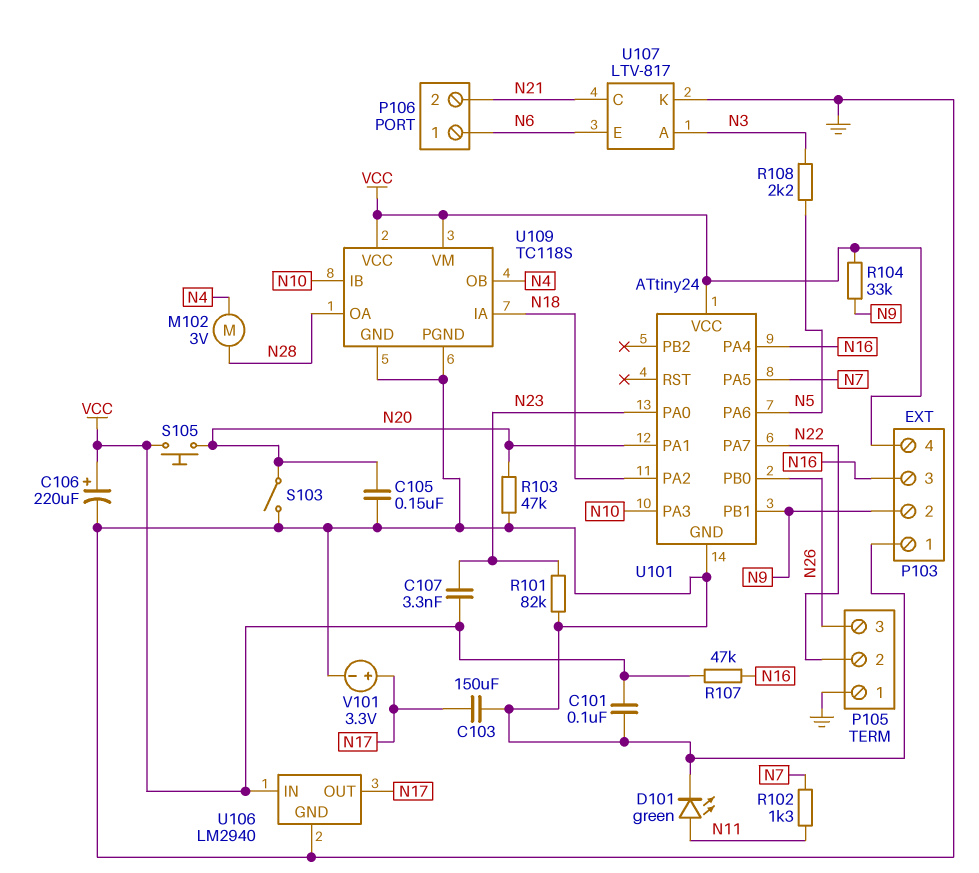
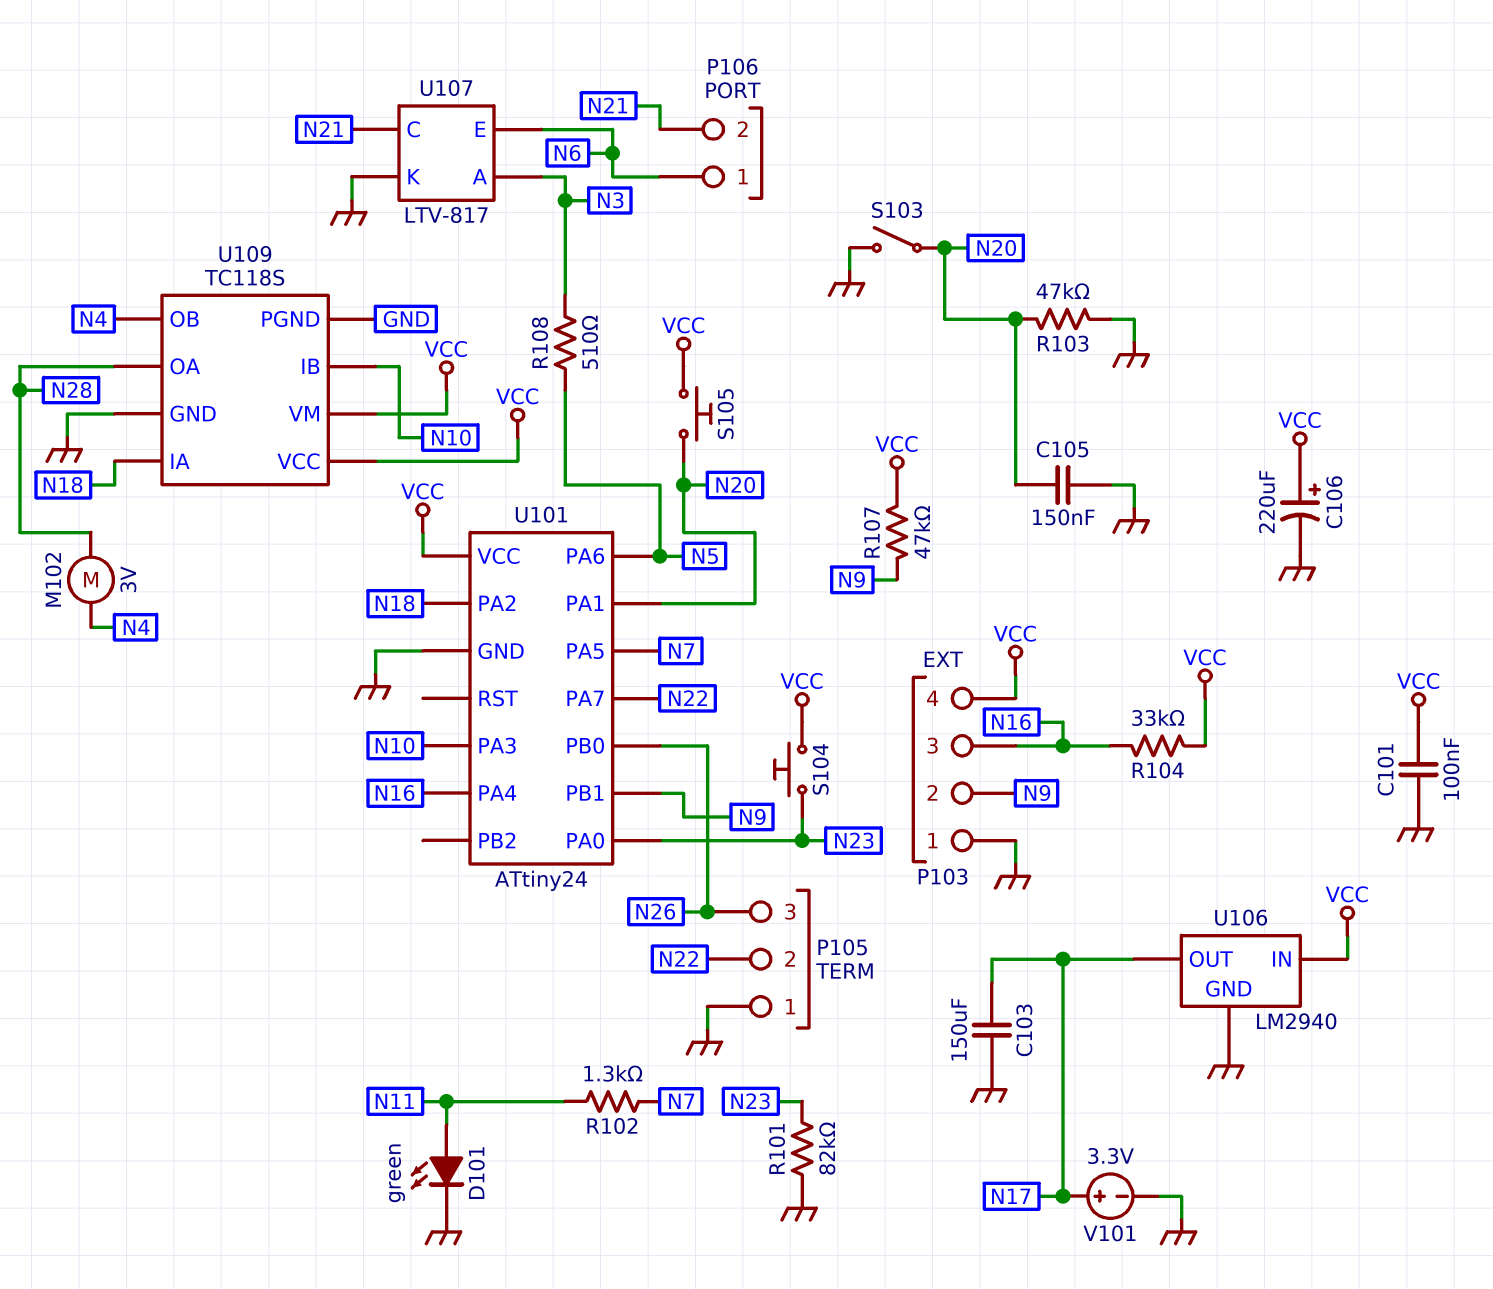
C107: 3.3nF (N23, VCC) -> none
R104: 33k (N9, VCC) -> 33k (N16, VCC)
R107: 47k (N16, VCC) -> 47k (N9, VCC)
R108: 2.2k (N3, N5) -> 510 (N3, N5)
S104: none -> button (N23, VCC)

